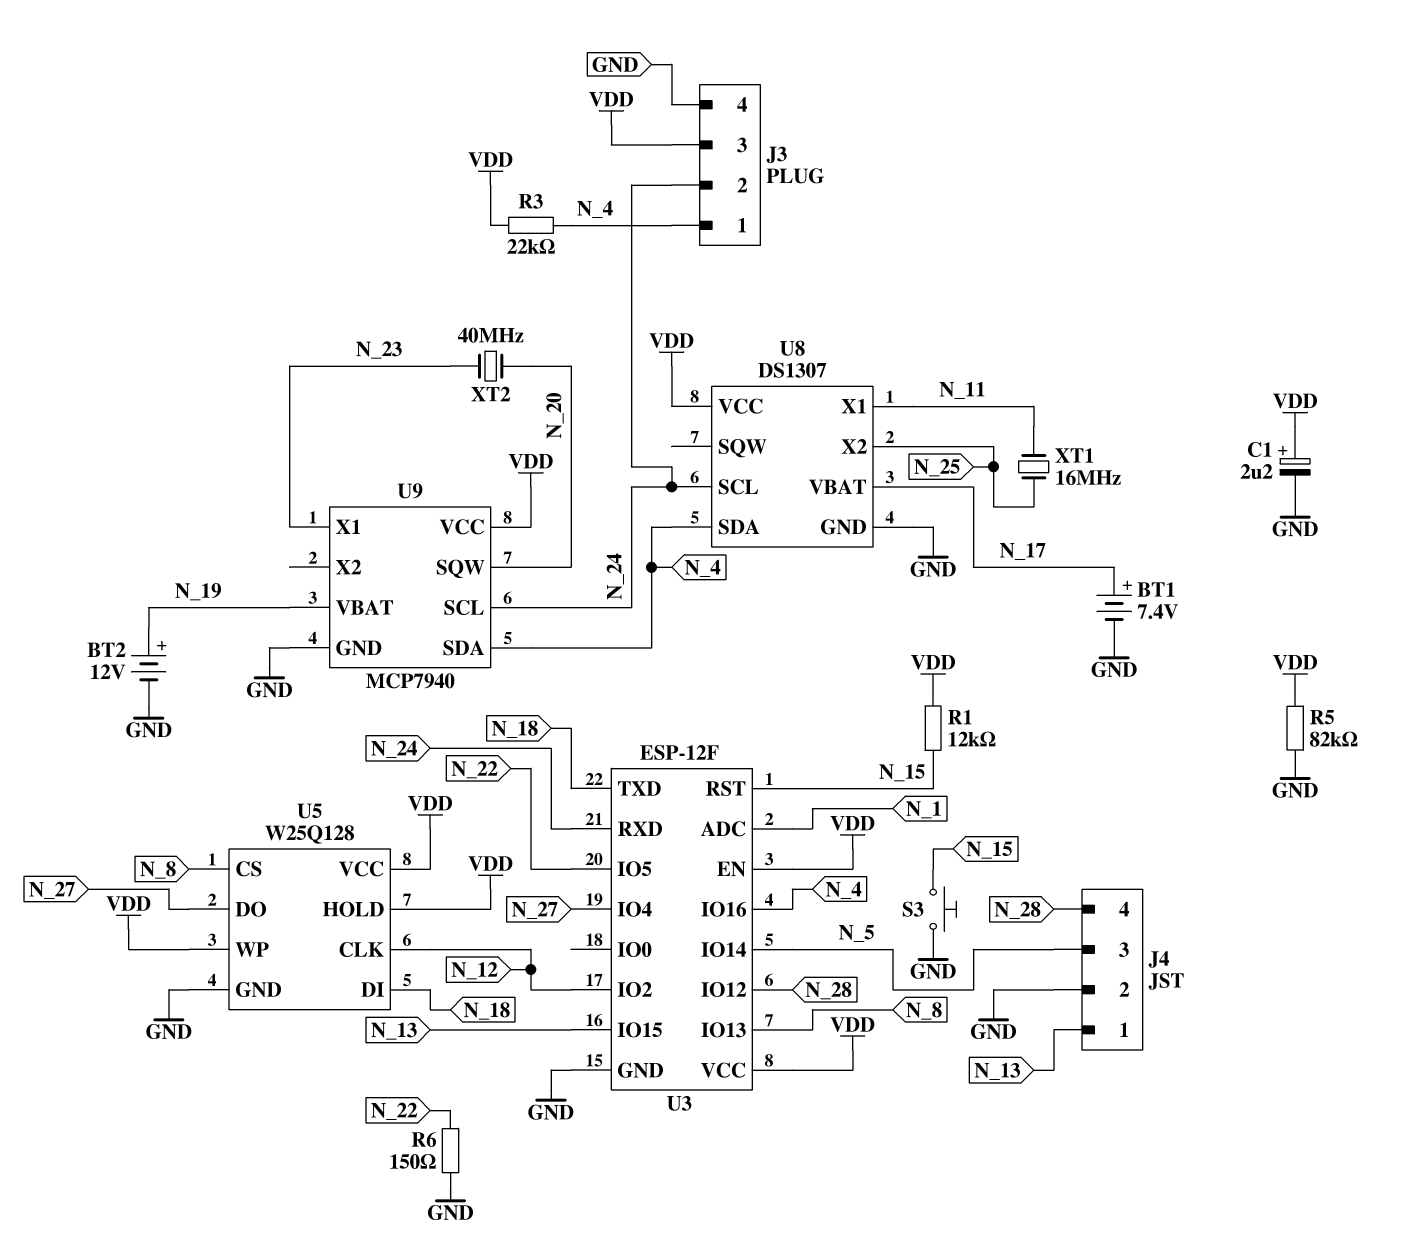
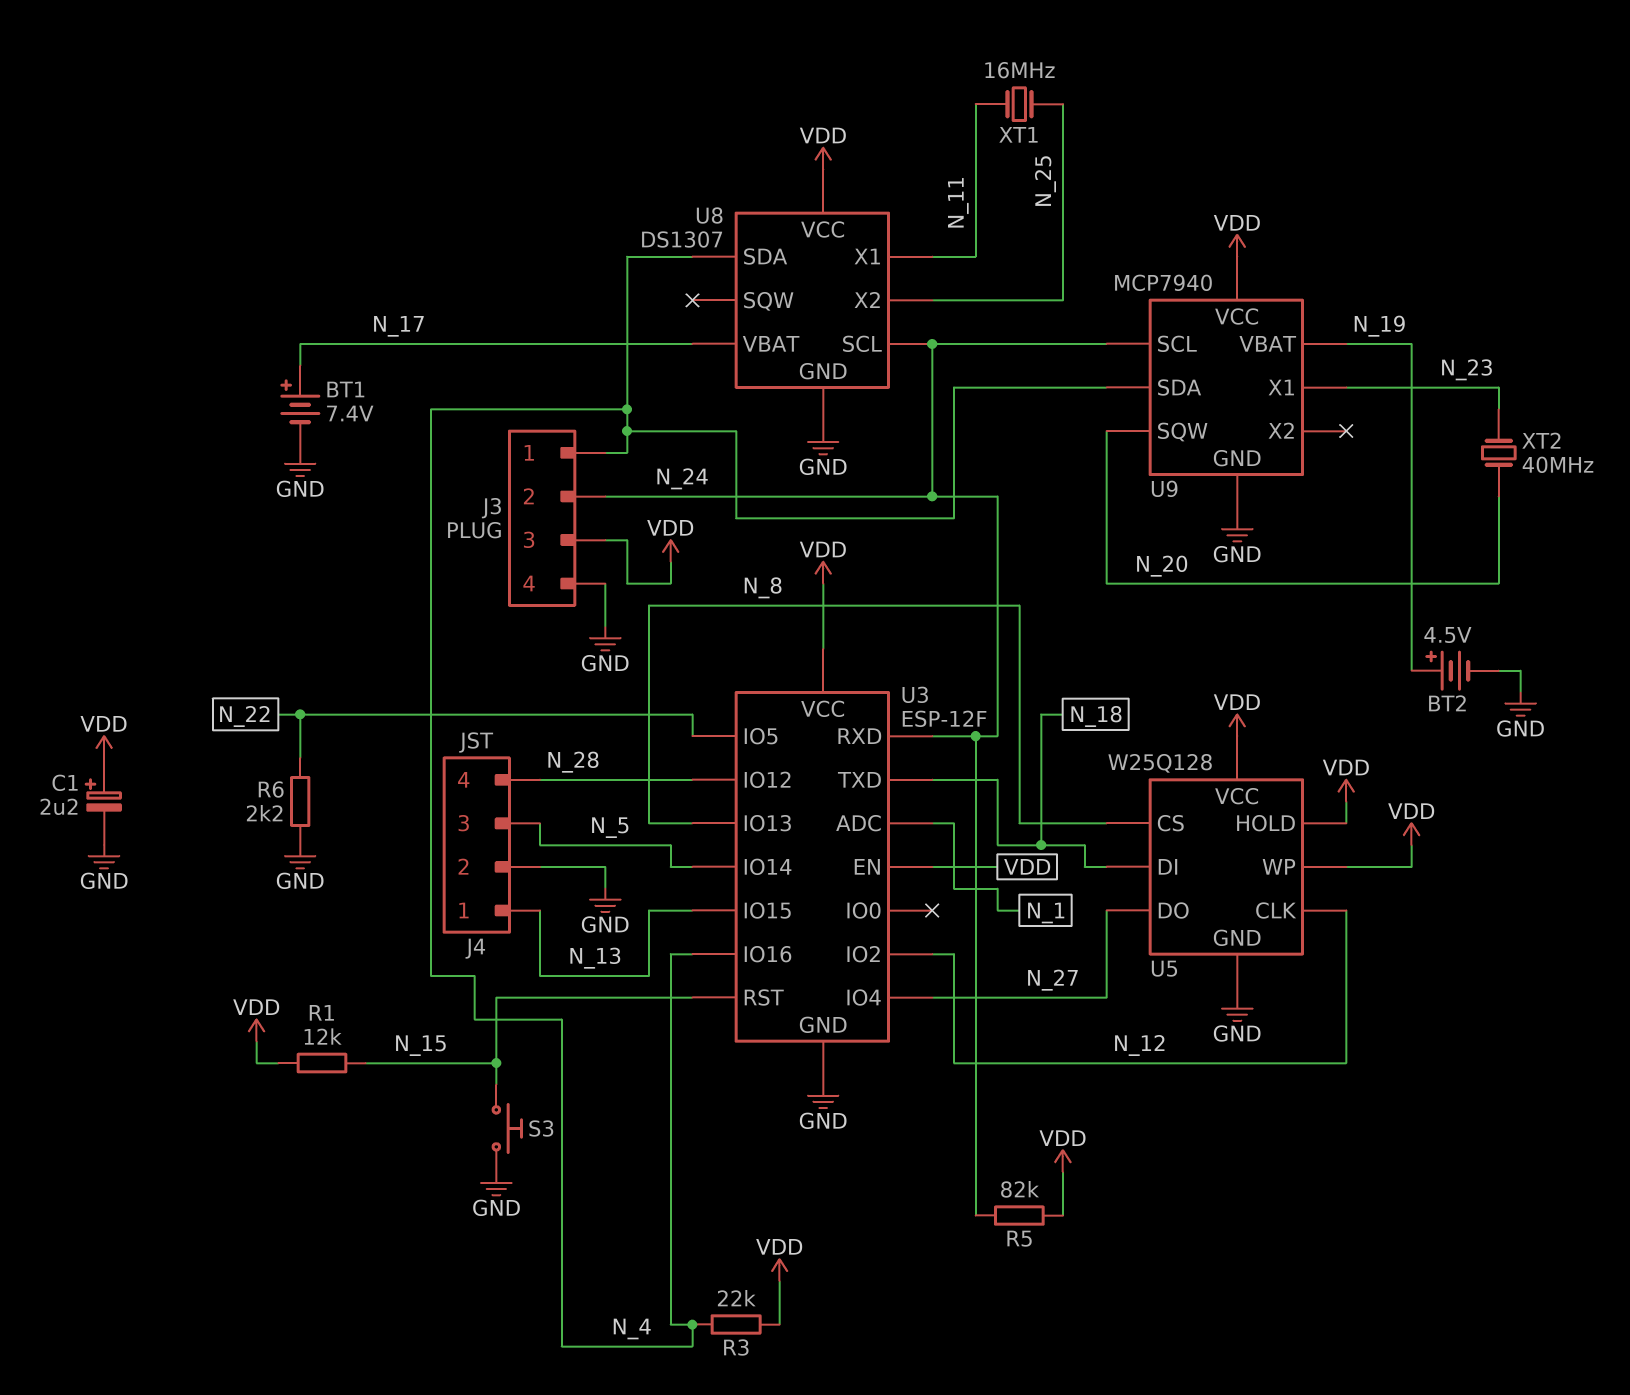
BT2: 12V (plus N_19, minus GND) -> 4.5V (plus N_19, minus GND)
R5: 82k (GND, VDD) -> 82k (N_24, VDD)
R6: 150 (GND, N_22) -> 2.2k (GND, N_22)

